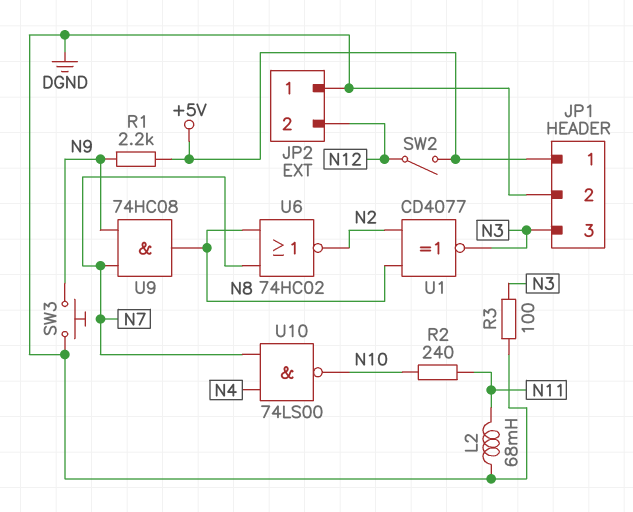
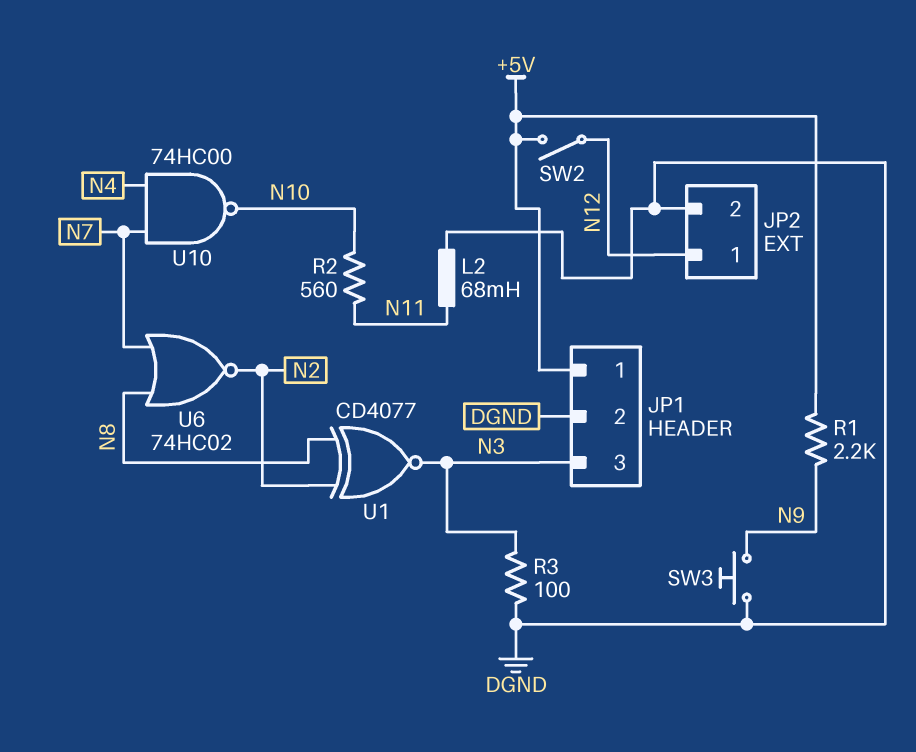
JP2 pin 1: DGND -> N12
JP2 pin 2: N12 -> DGND
R2: 240 (N10, N11) -> 560 (N10, N11)
U9: AND 74HC08 (in N7, in N9, out N8) -> none
U10: NAND 74LS00 (in N4, in N7, out N10) -> NAND 74HC00 (in N4, in N7, out N10)

